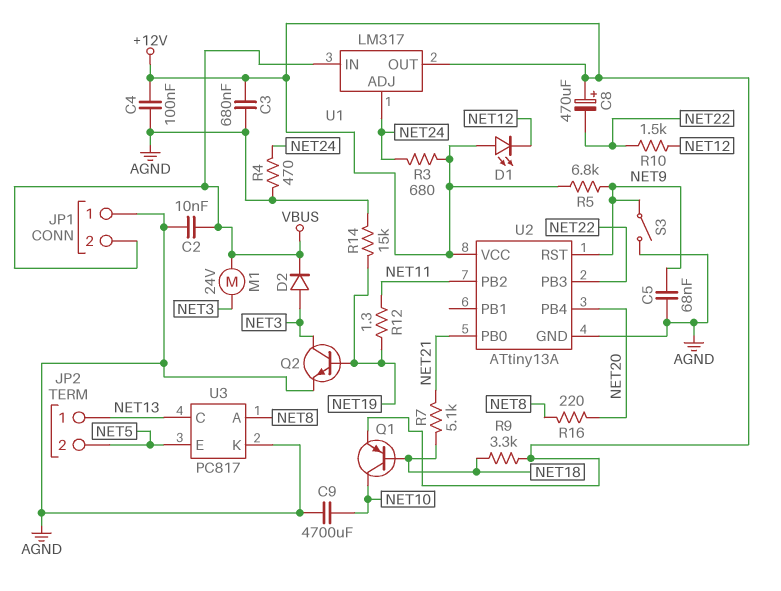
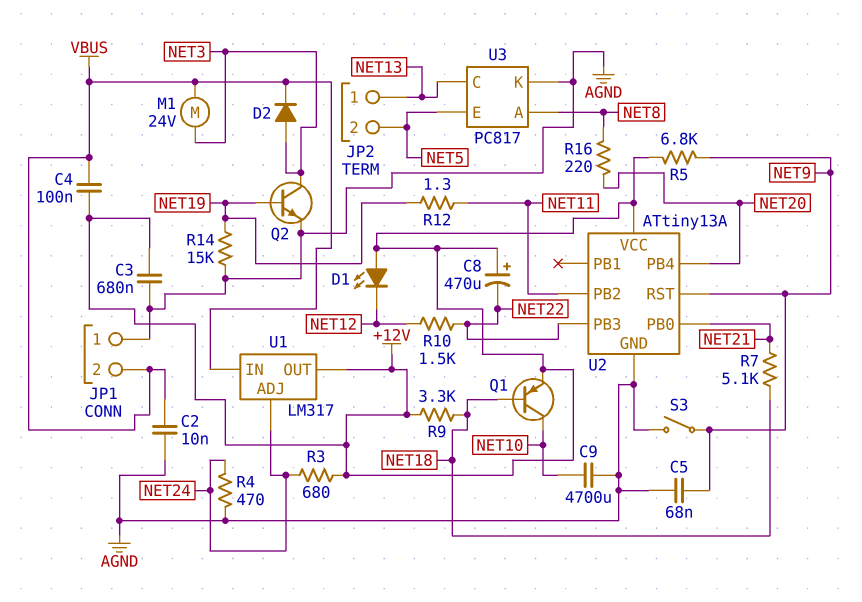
C4: 100nF (+12V, AGND) -> 100nF (+12V, VBUS)

